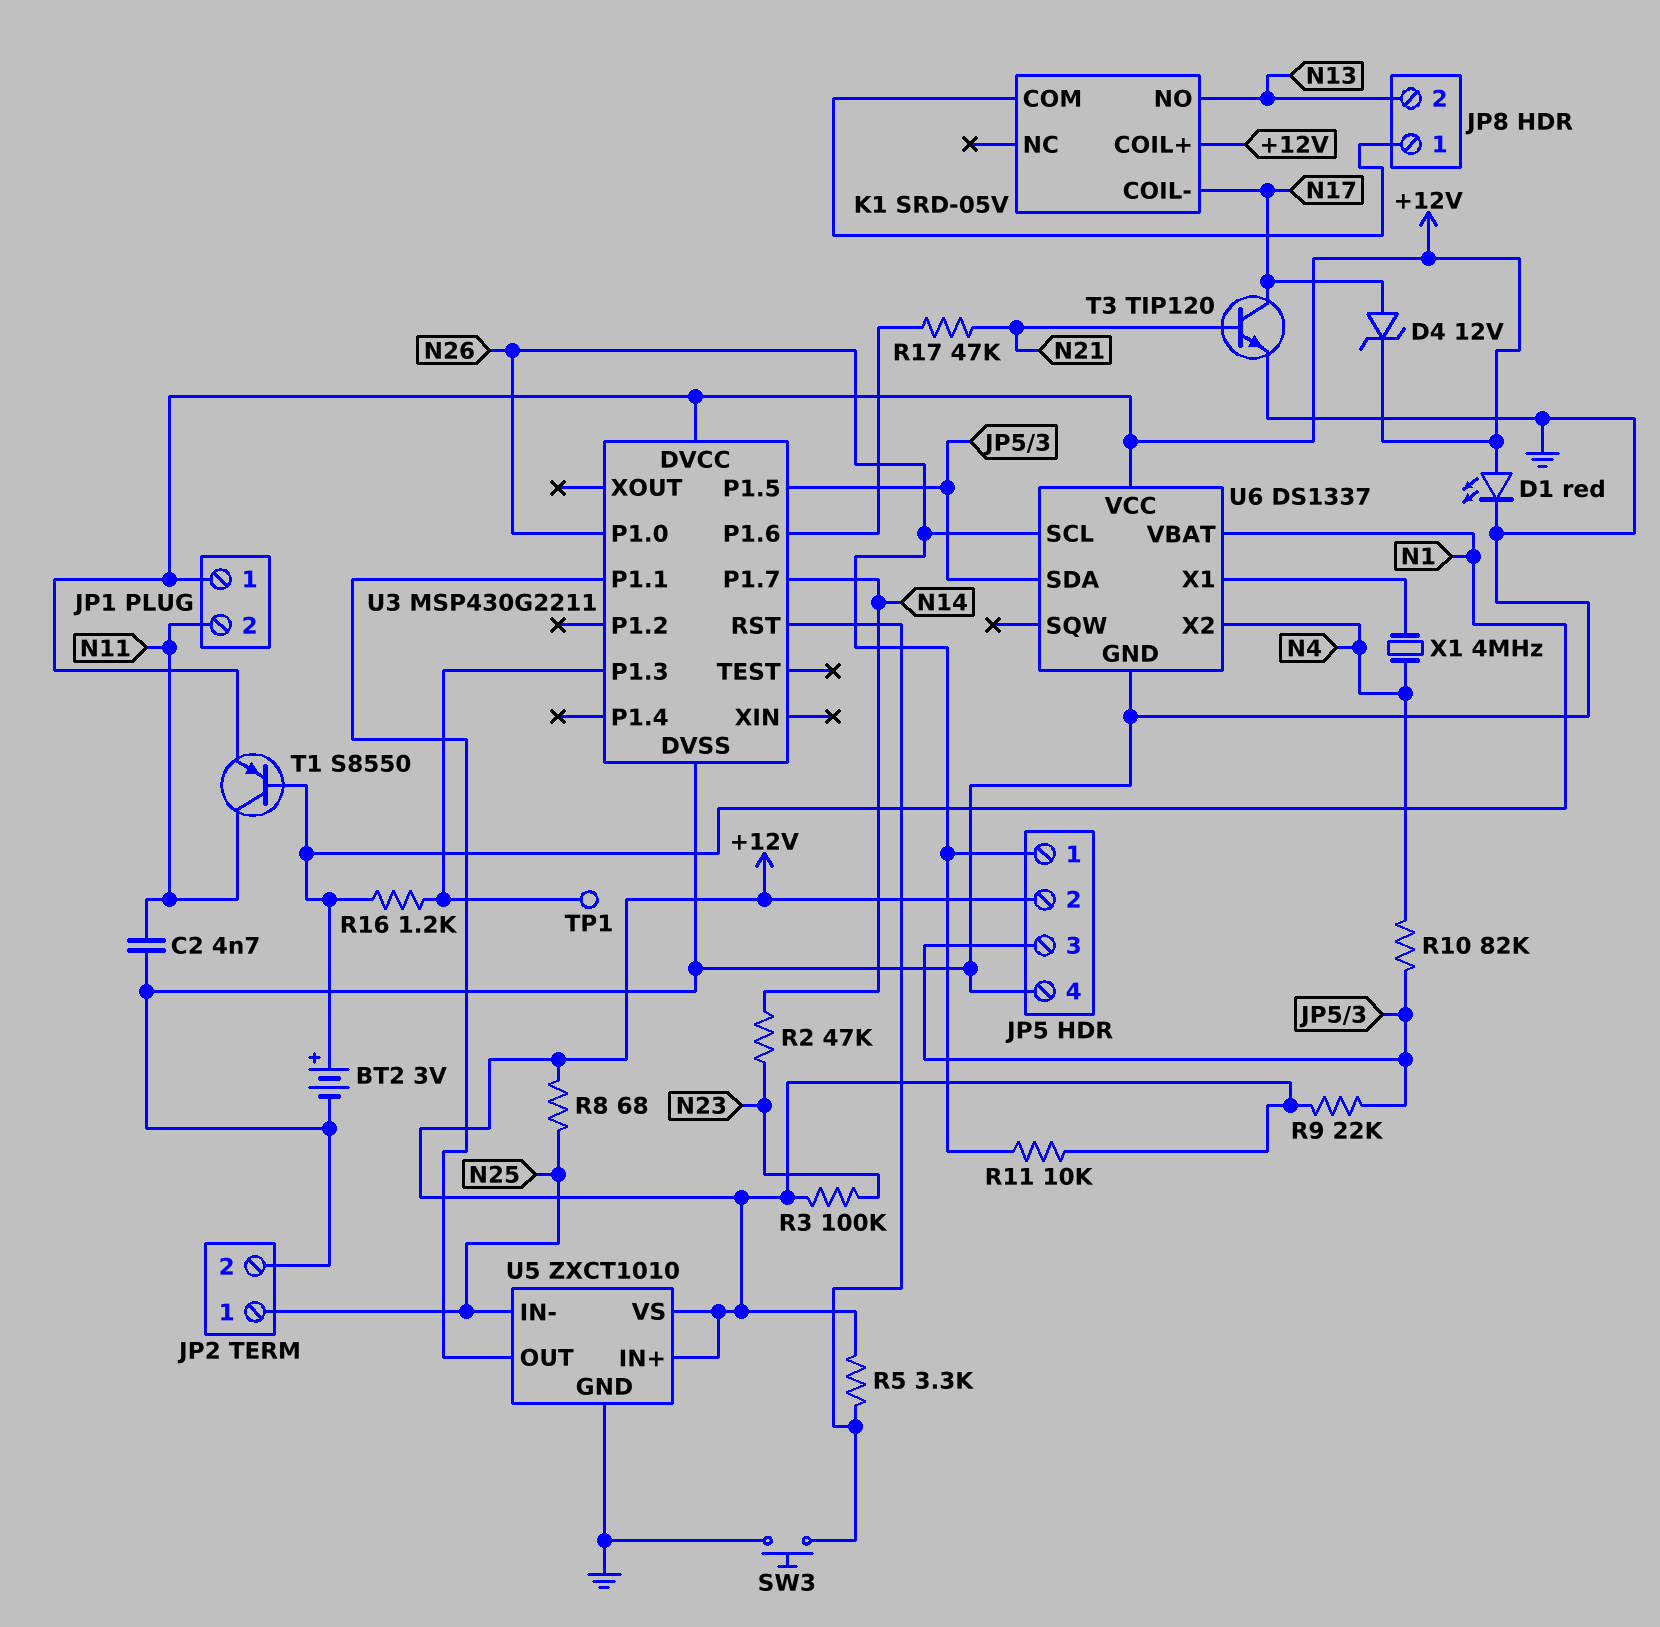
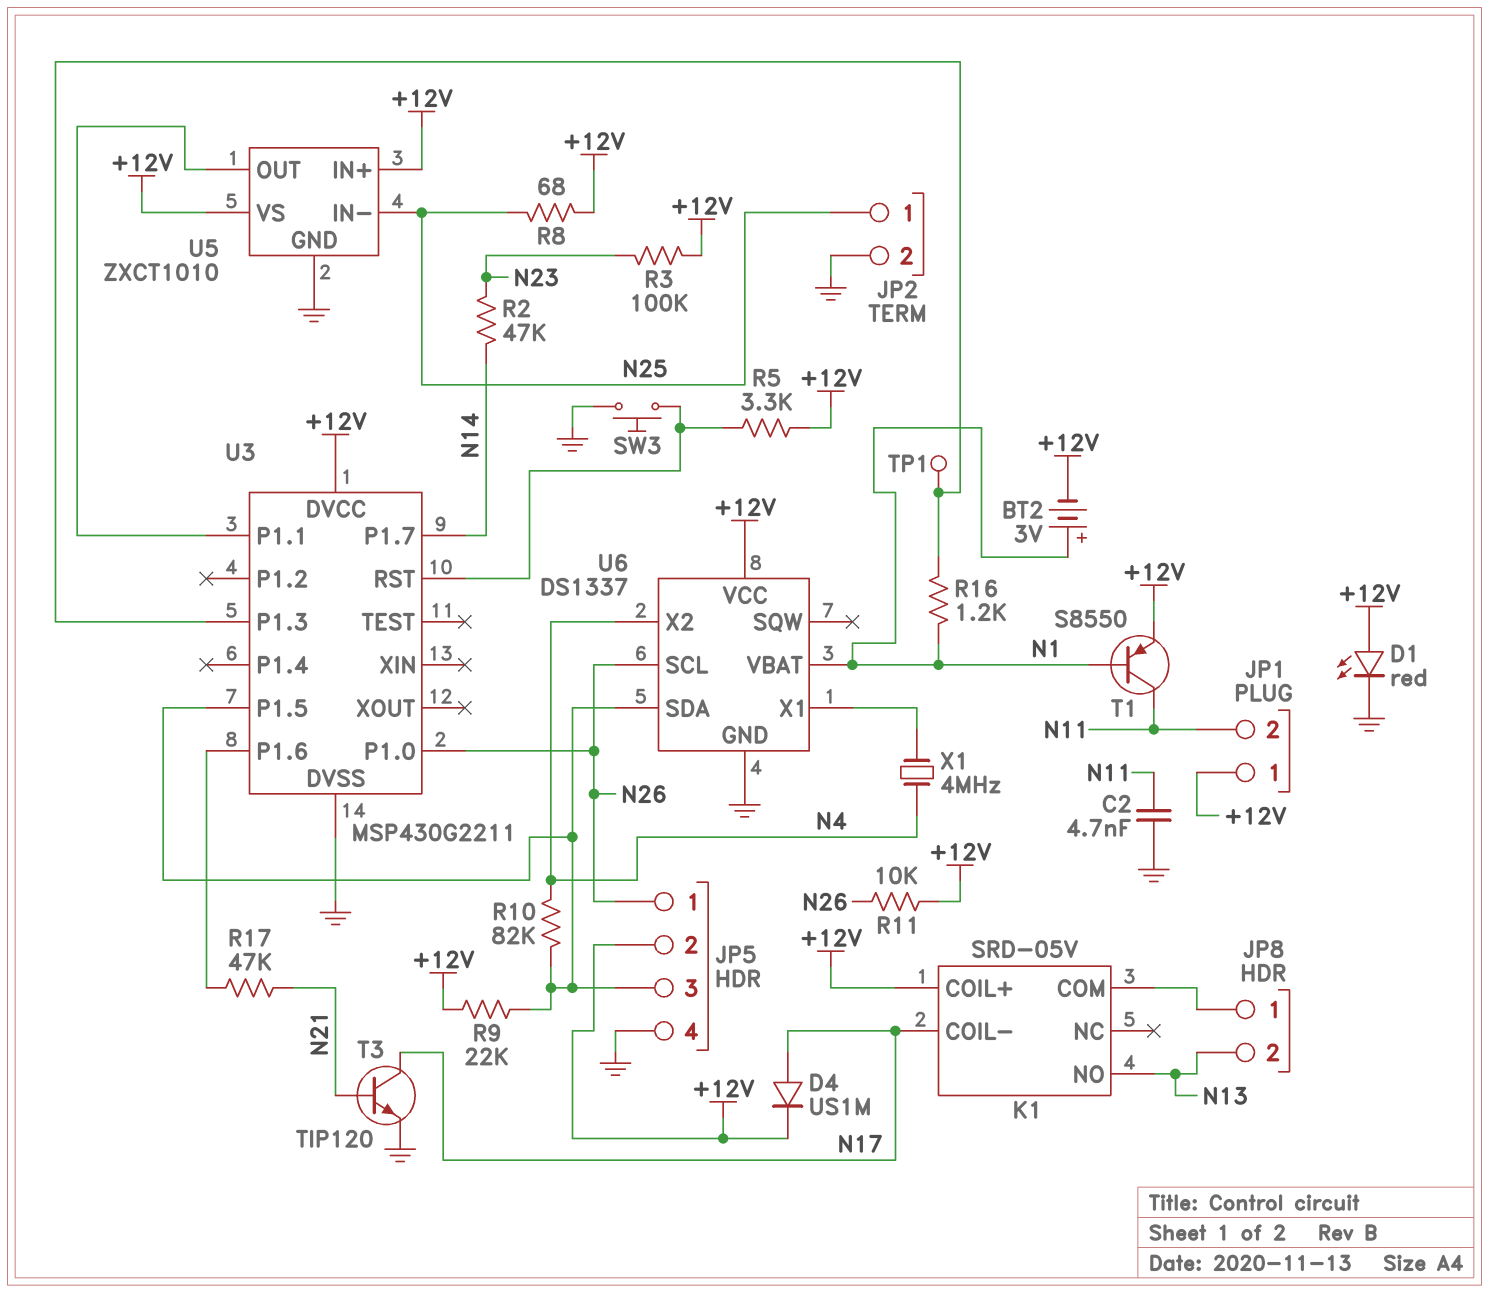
BT2: 3V (plus N1, minus GND) -> 3V (plus N1, minus +12V)
D4: zener 12V (A N17, K +12V) -> diode US1M (A N17, K +12V)

